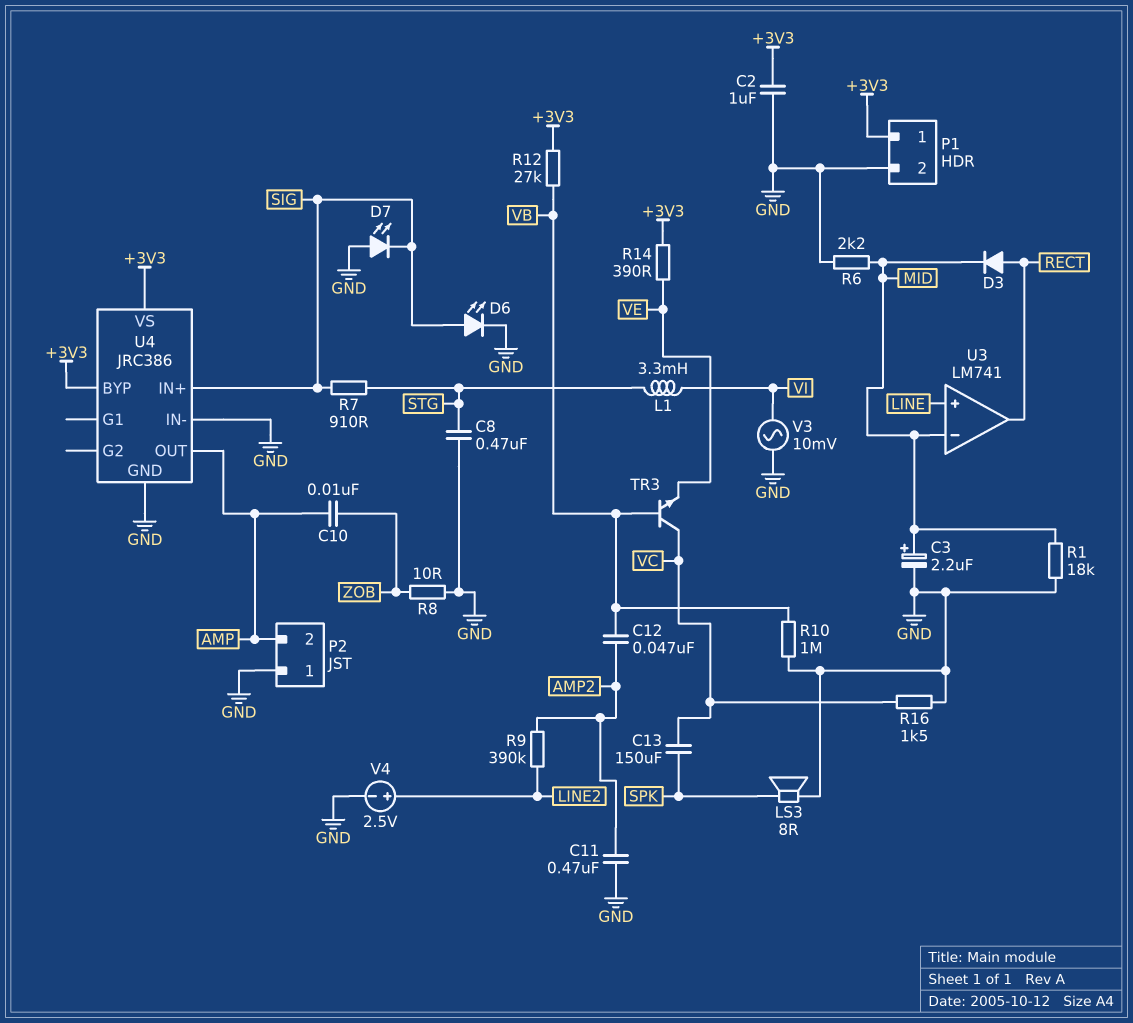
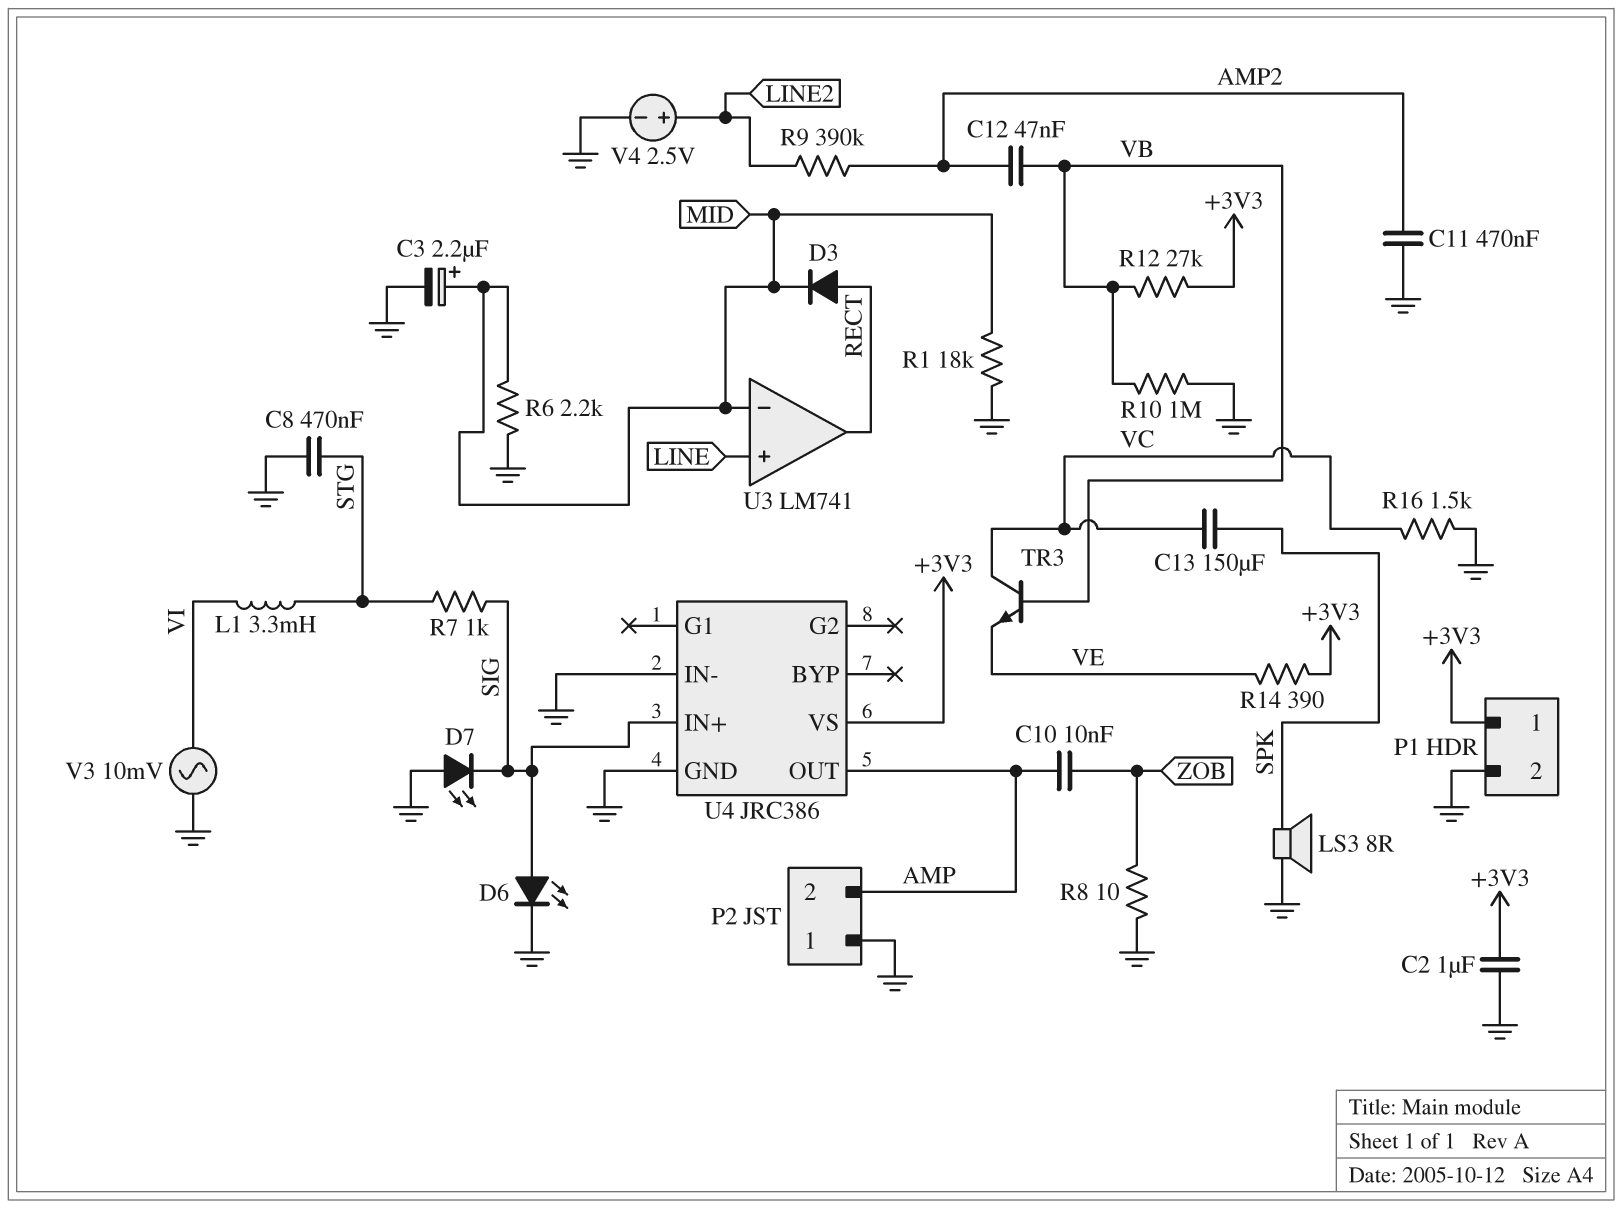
R7: 910 (SIG, STG) -> 1k (SIG, STG)
U4 pin BYP: +3V3 -> none

